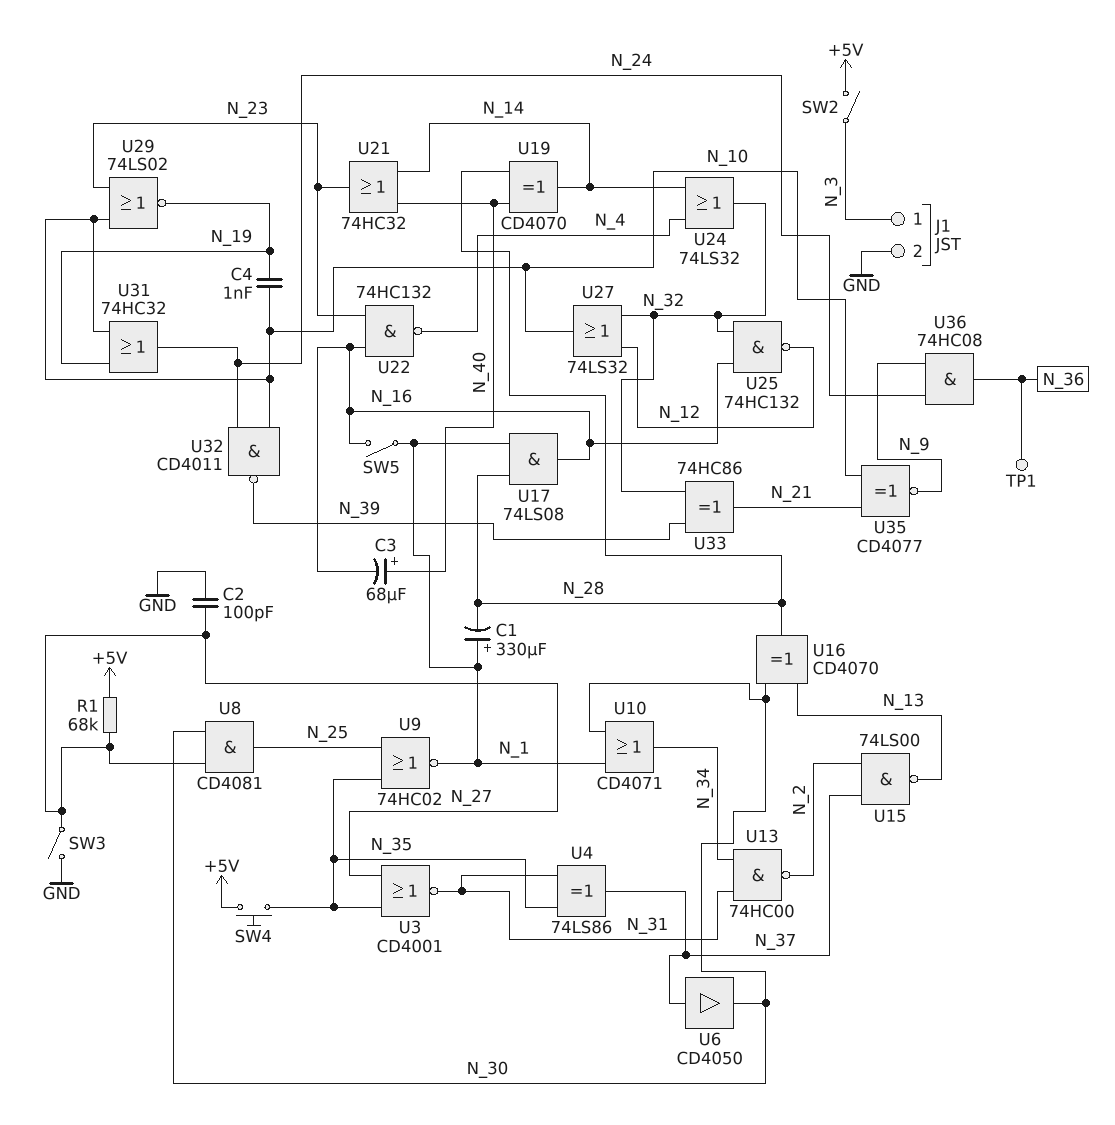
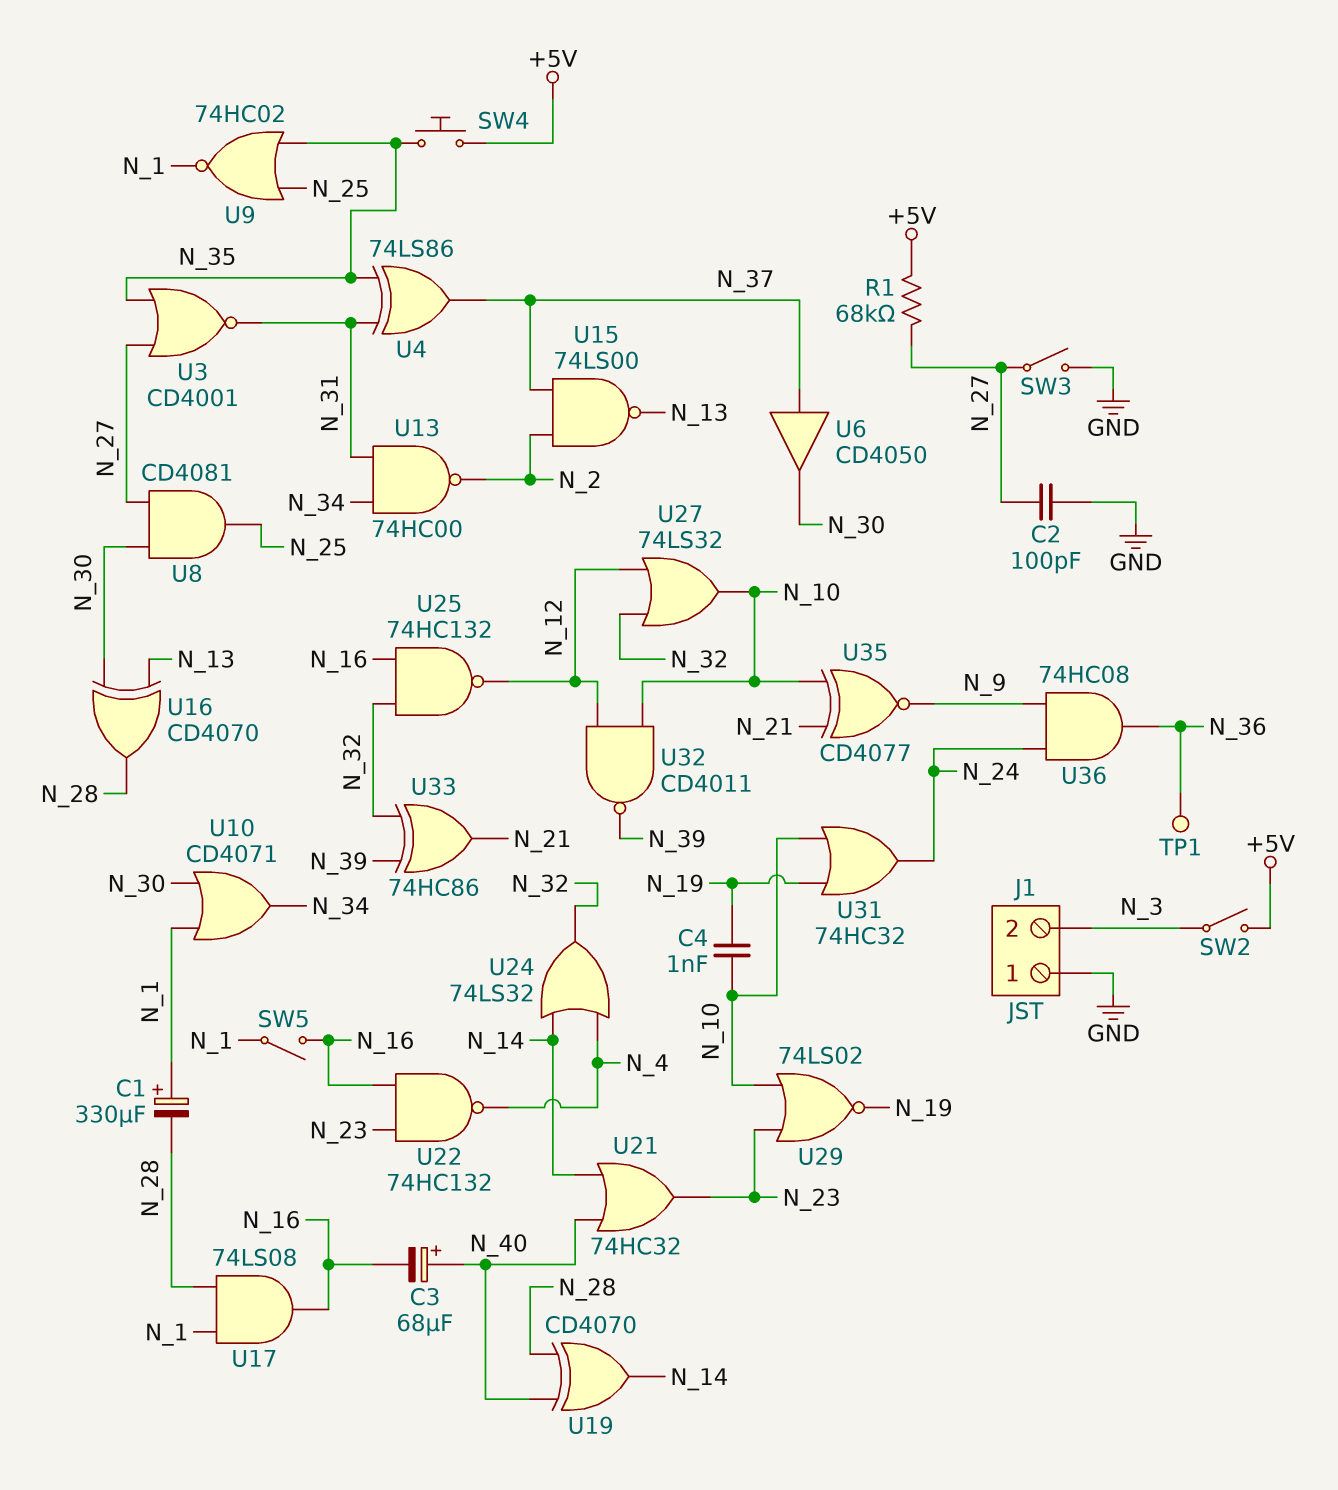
J1 pin 1: N_3 -> GND
J1 pin 2: GND -> N_3
U32: NAND CD4011 (in N_10, in N_24, out N_39) -> NAND CD4011 (in N_10, in N_12, out N_39)

